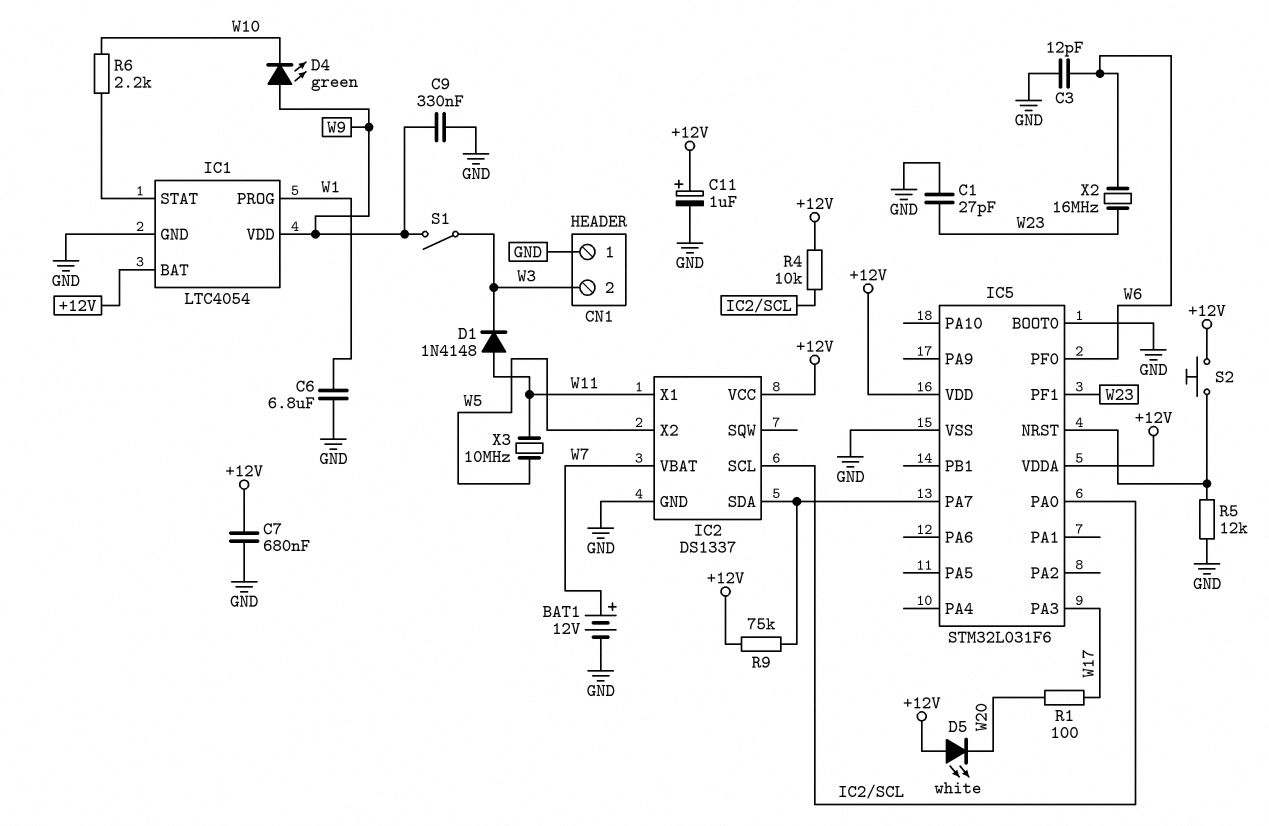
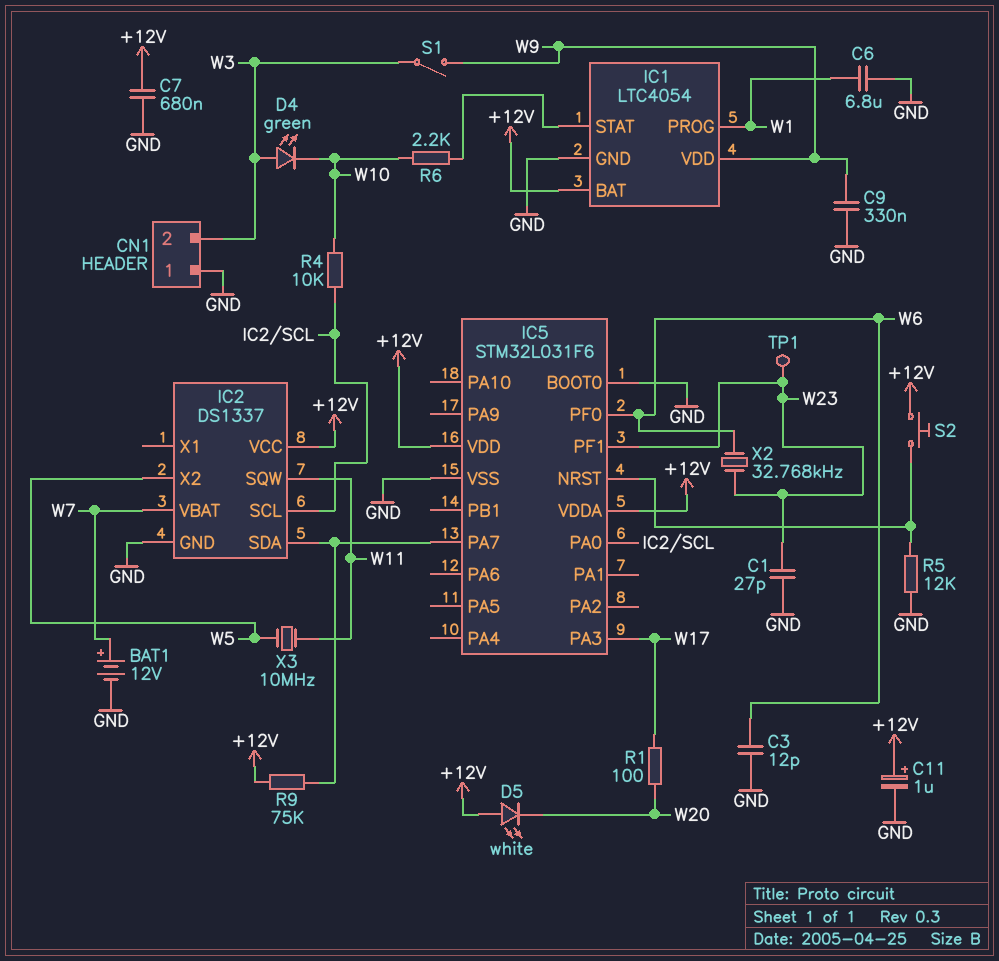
D1: diode 1N4148 (A W11, K W3) -> none
D4: LED green (A W9, K W10) -> LED green (A W3, K W10)
IC2 pin SQW: none -> W11
IC2 pin X1: W11 -> none
R4: 10k (+12V, IC2/SCL) -> 10k (IC2/SCL, W10)
TP1: none -> test point (W23)
X2: 16MHz (W6, W23) -> 32.768kHz (W6, W23)

